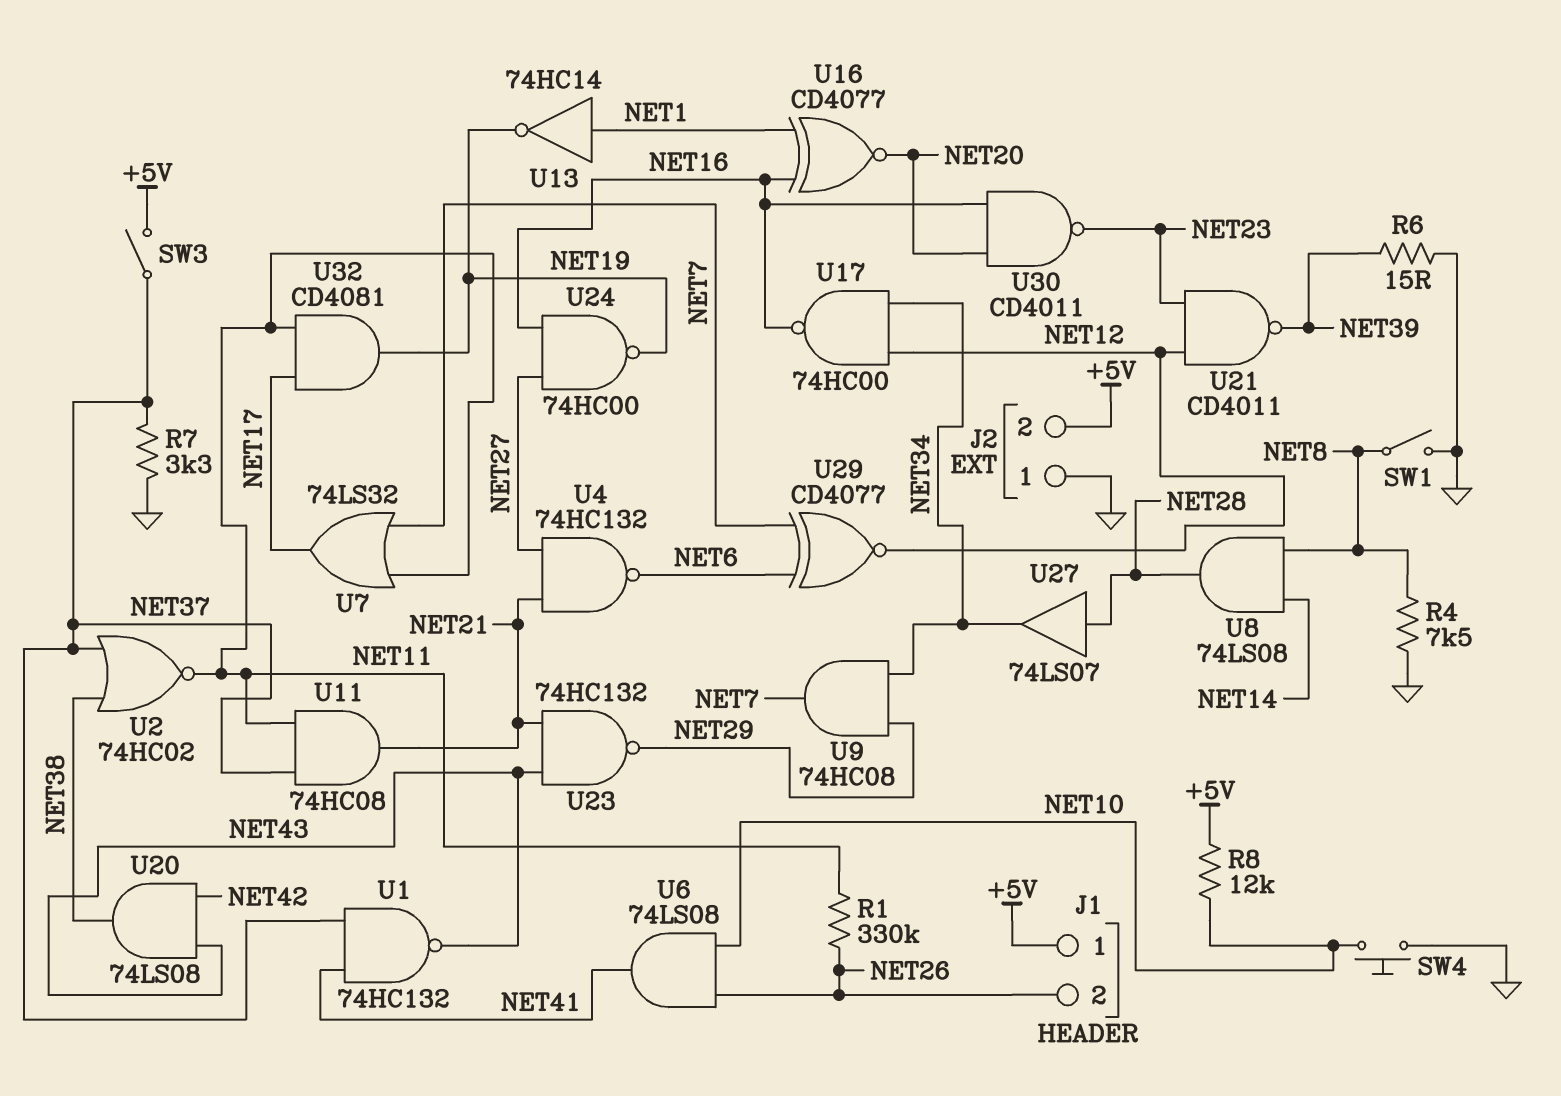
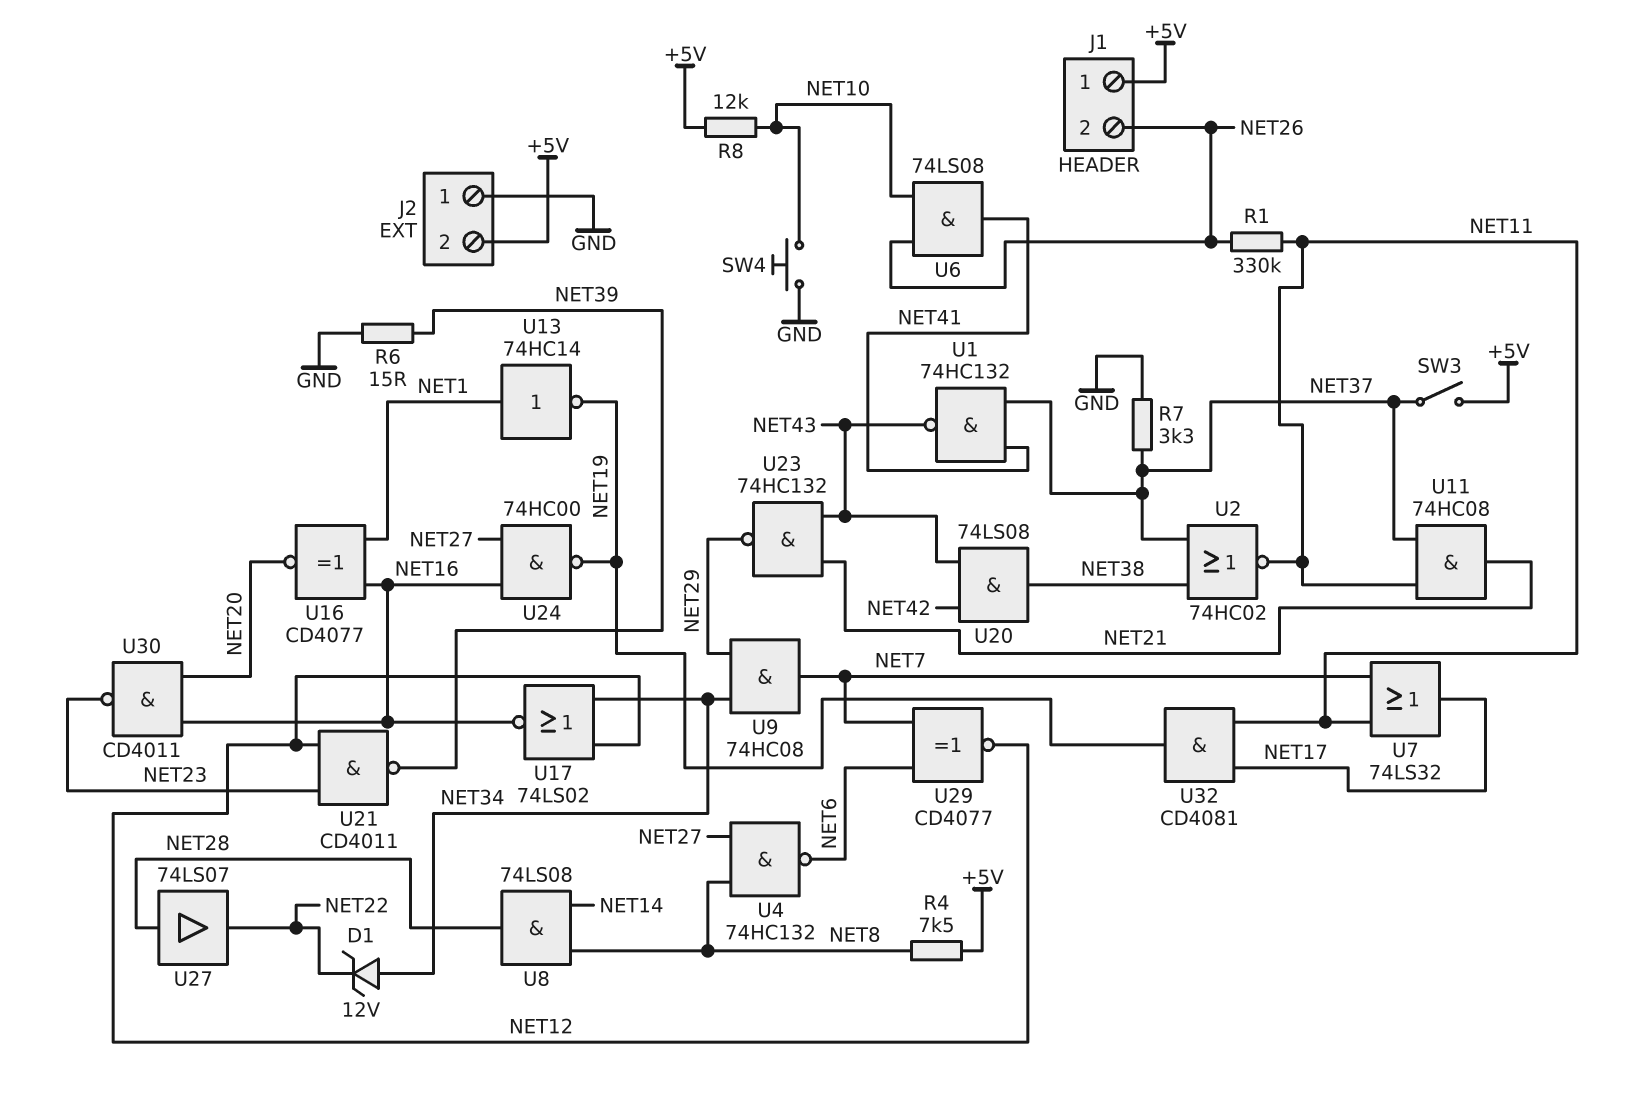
D1: none -> zener 12V (A NET34, K NET22)
R4: 7.5k (GND, NET8) -> 7.5k (+5V, NET8)
SW1: switch (GND, NET8) -> none
U4: NAND 74HC132 (in NET21, in NET27, out NET6) -> NAND 74HC132 (in NET8, in NET27, out NET6)
U17: NAND 74HC00 (in NET12, in NET34, out NET16) -> NOR 74LS02 (in NET12, in NET34, out NET16)
U27: buffer 74LS07 (in NET28, out NET34) -> buffer 74LS07 (in NET28, out NET22)

